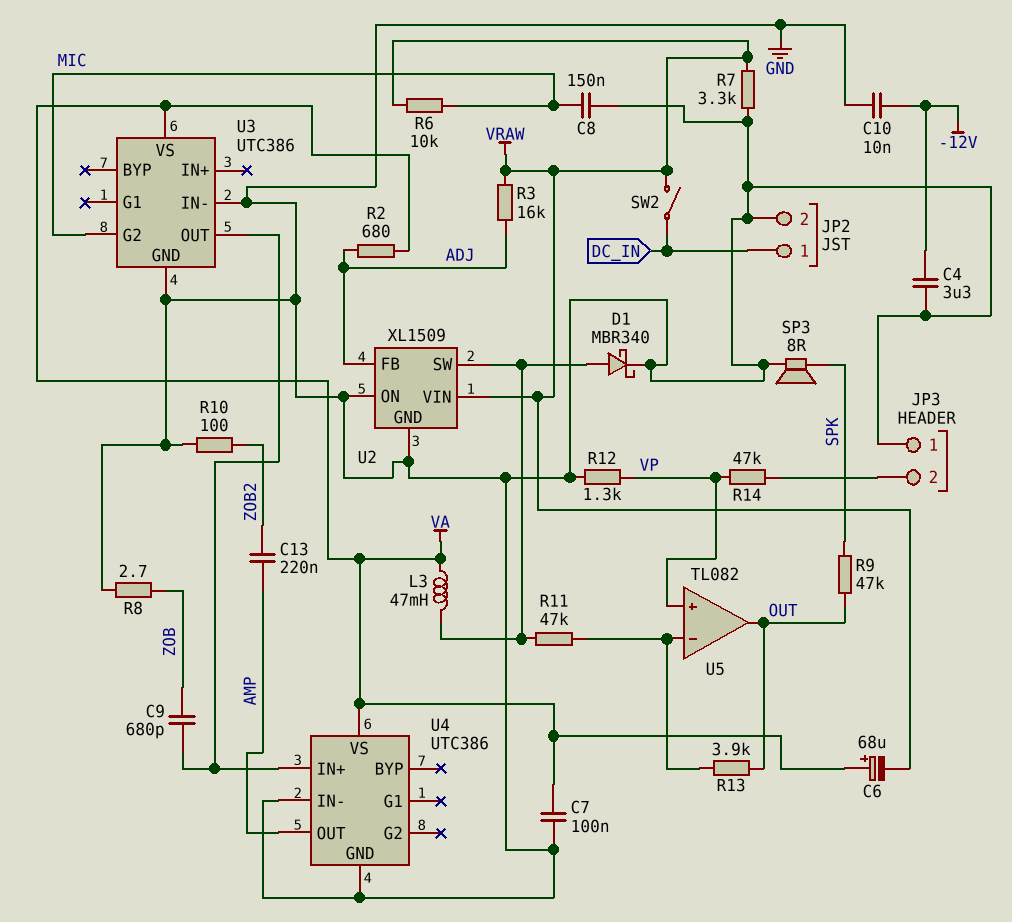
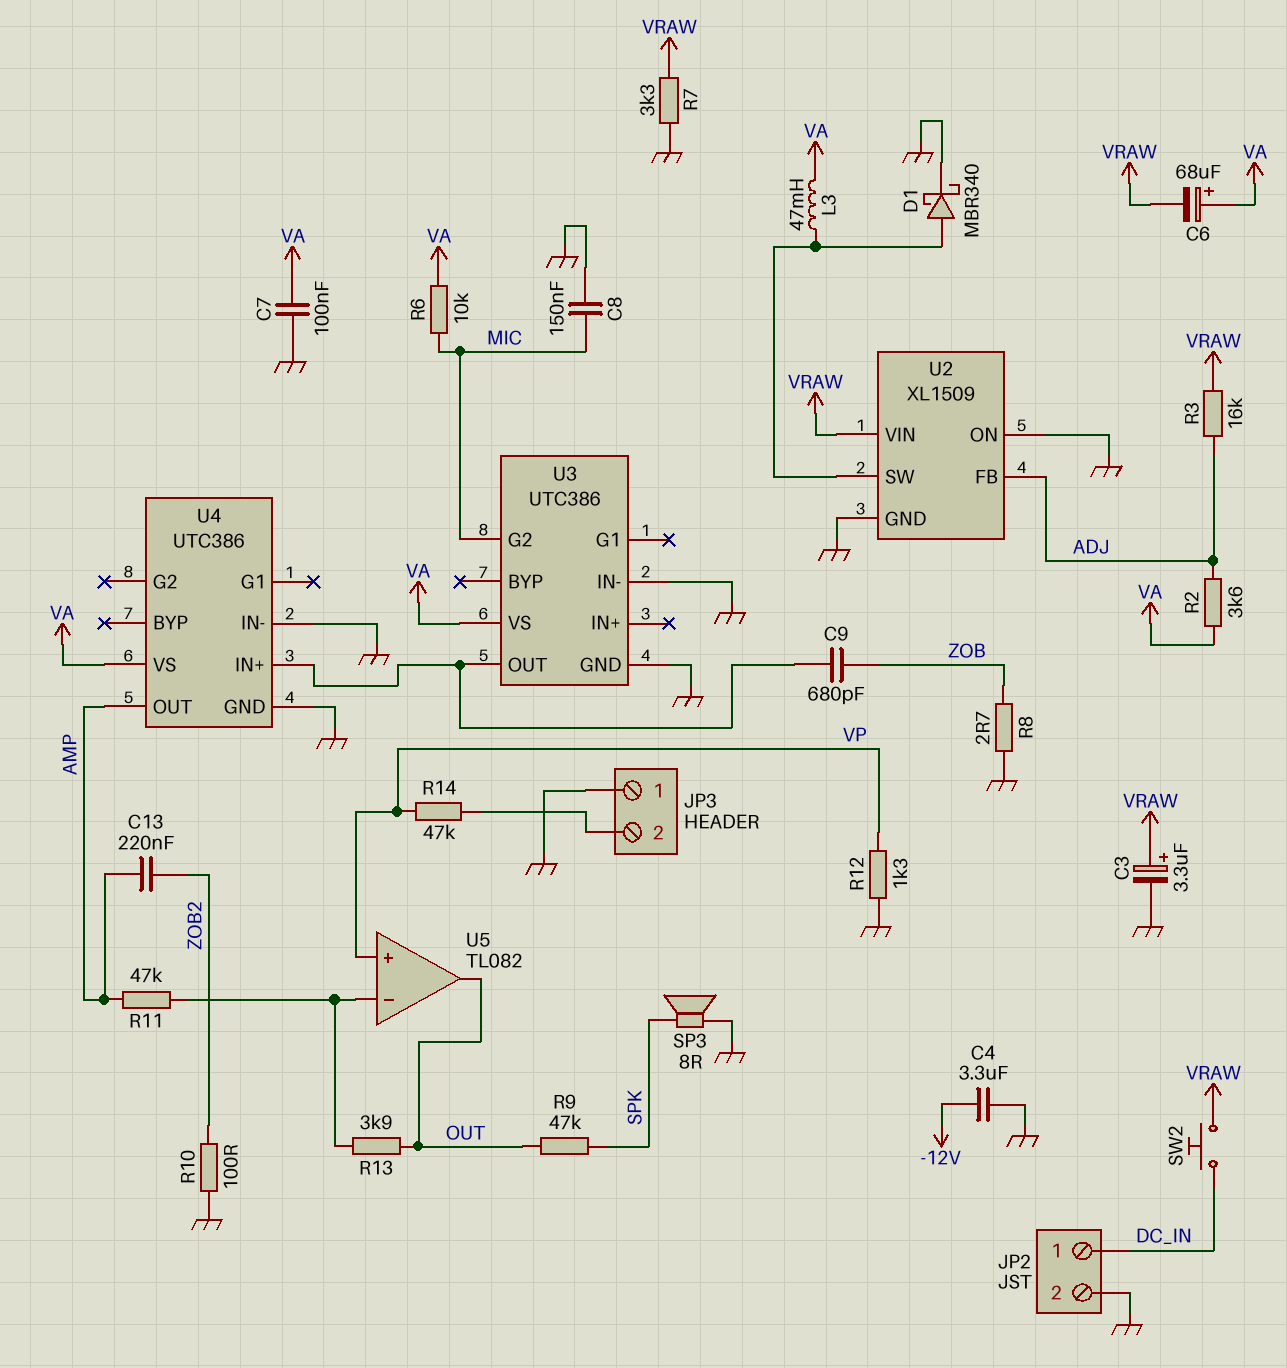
C3: none -> 3.3uF (plus VRAW, minus GND)
C10: 10nF (-12V, GND) -> none
R2: 680 (ADJ, VA) -> 3.6k (ADJ, VA)
R6: 10k (MIC, VRAW) -> 10k (MIC, VA)
R11: 47k (U2/SW, U5/in-) -> 47k (AMP, U5/in-)
SW2: switch (DC_IN, VRAW) -> button (DC_IN, VRAW)

